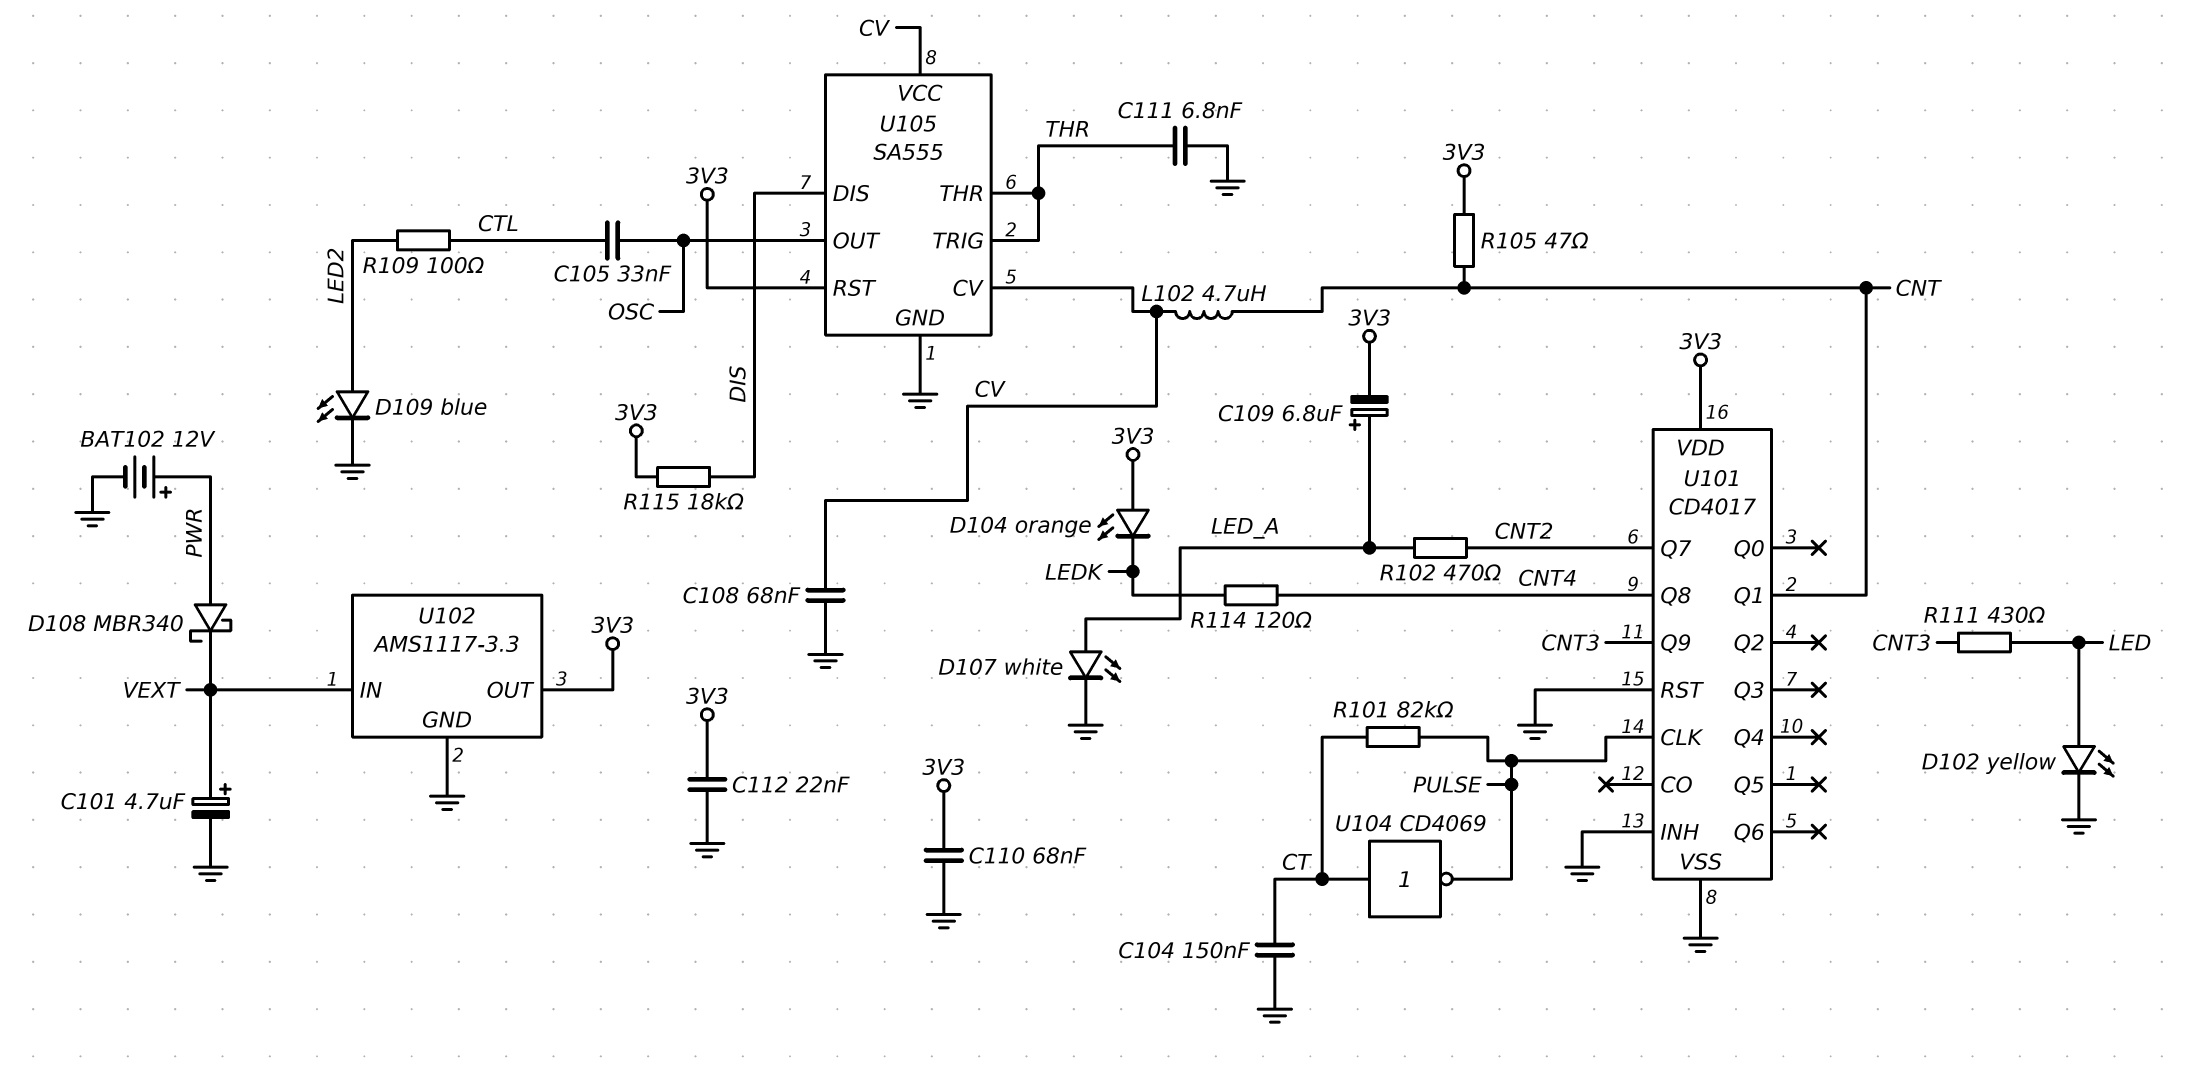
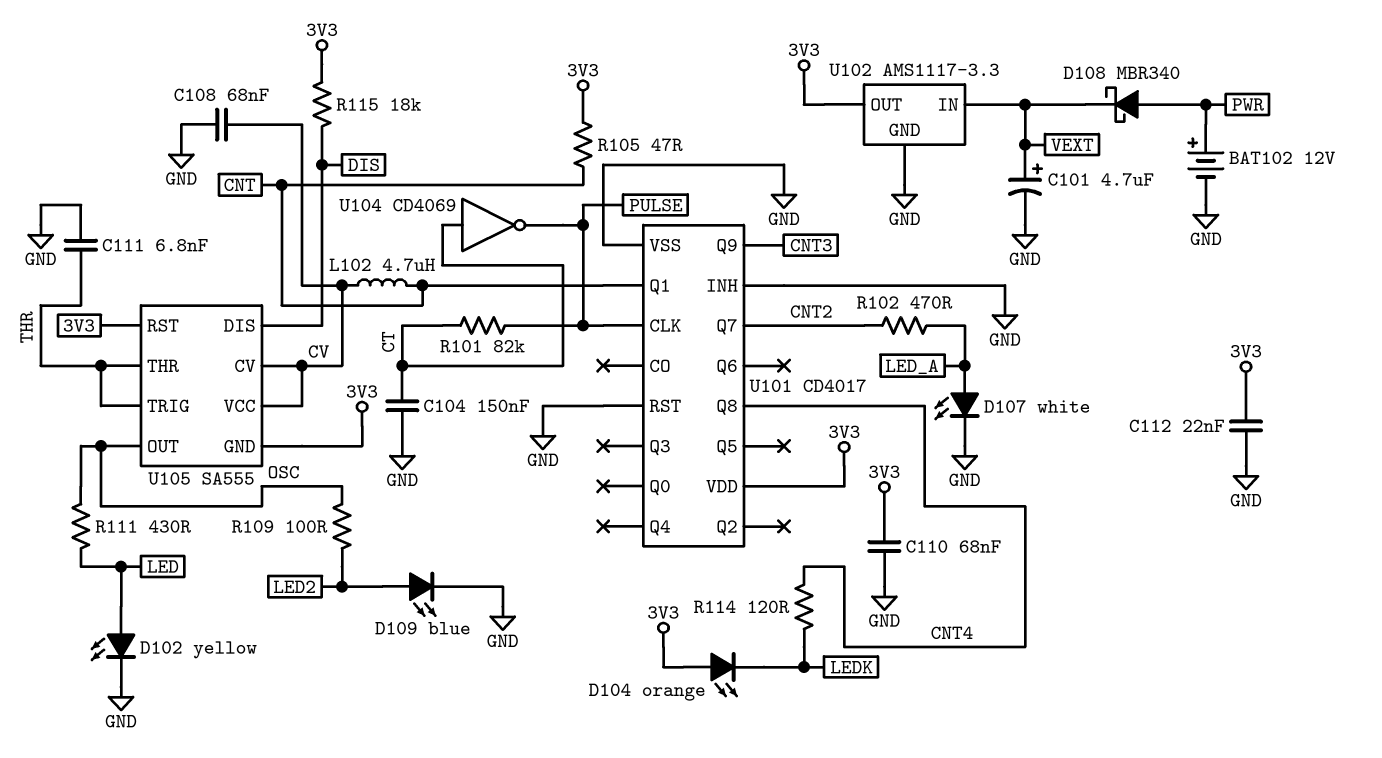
C105: 33nF (CTL, OSC) -> none
C109: 6.8uF (plus LED_A, minus 3V3) -> none
R109: 100 (CTL, LED2) -> 100 (LED2, OSC)
R111: 430 (CNT3, LED) -> 430 (LED, OSC)
U105 pin GND: GND -> 3V3

